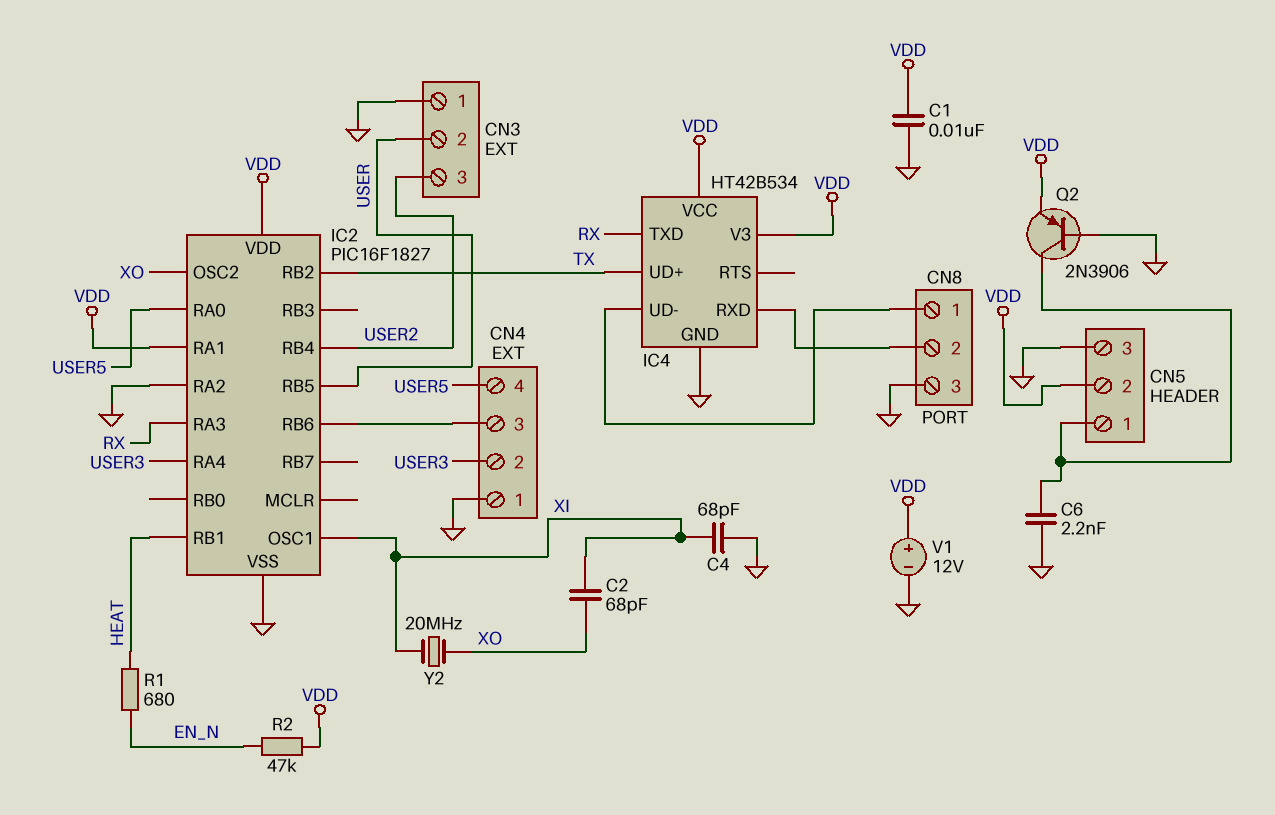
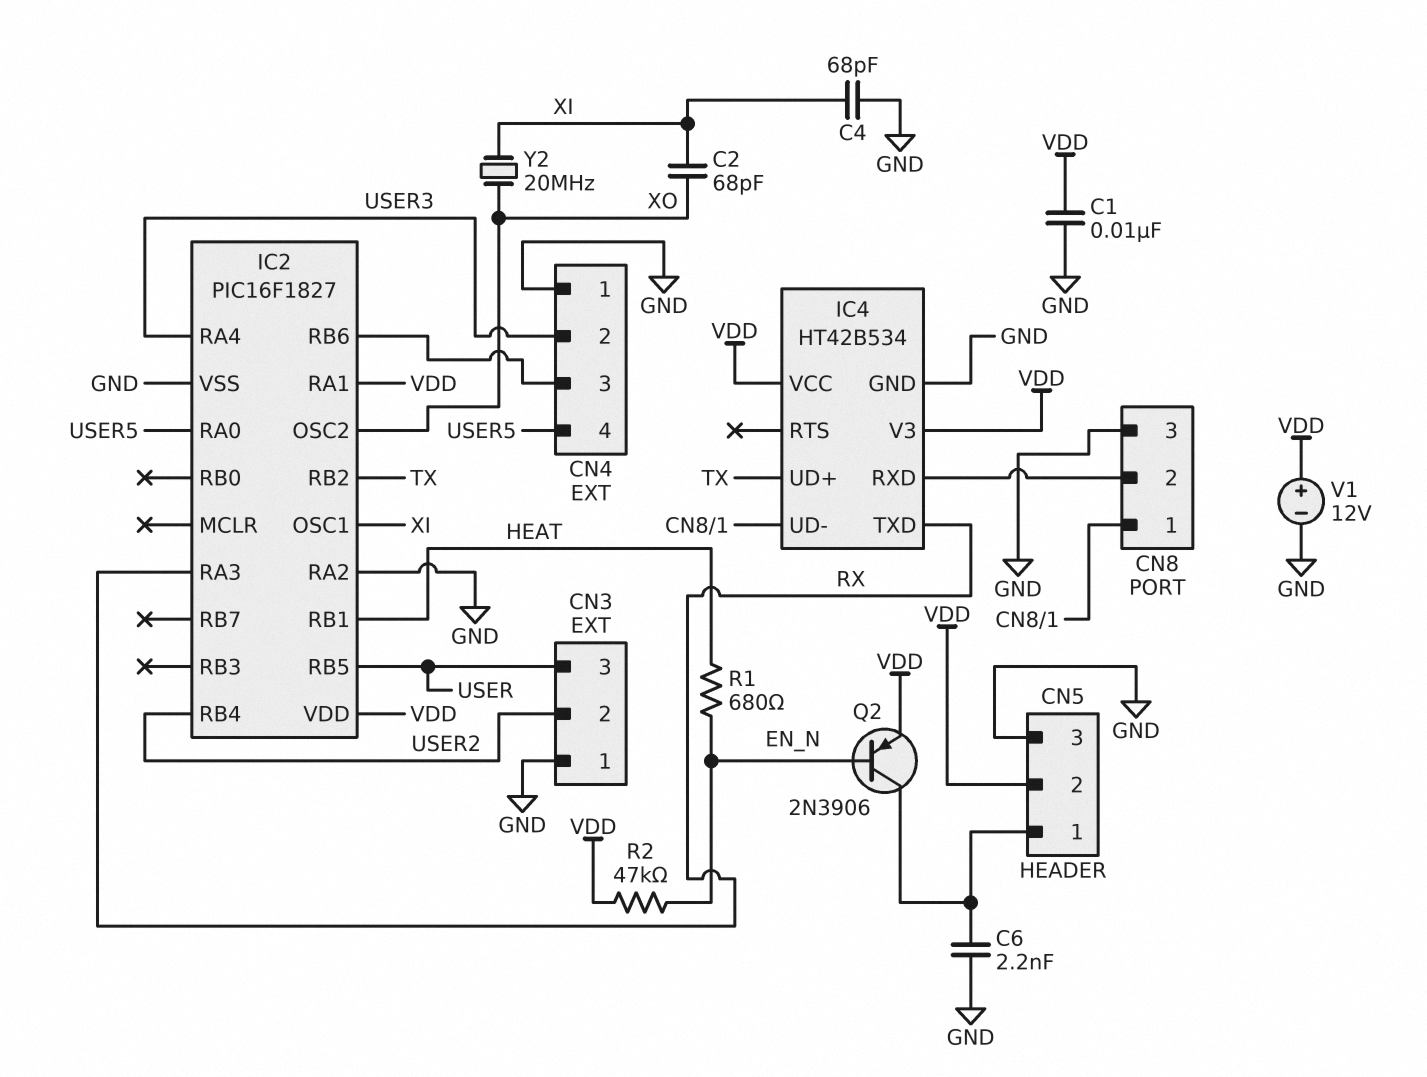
CN3 pin 2: USER -> USER2
CN3 pin 3: USER2 -> USER
Q2: PNP 2N3906 (B GND, C CN5/1, E VDD) -> PNP 2N3906 (B EN_N, C CN5/1, E VDD)

